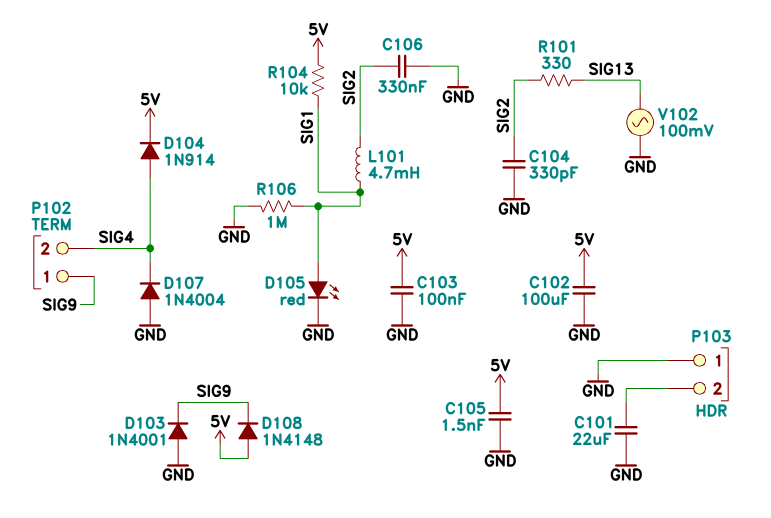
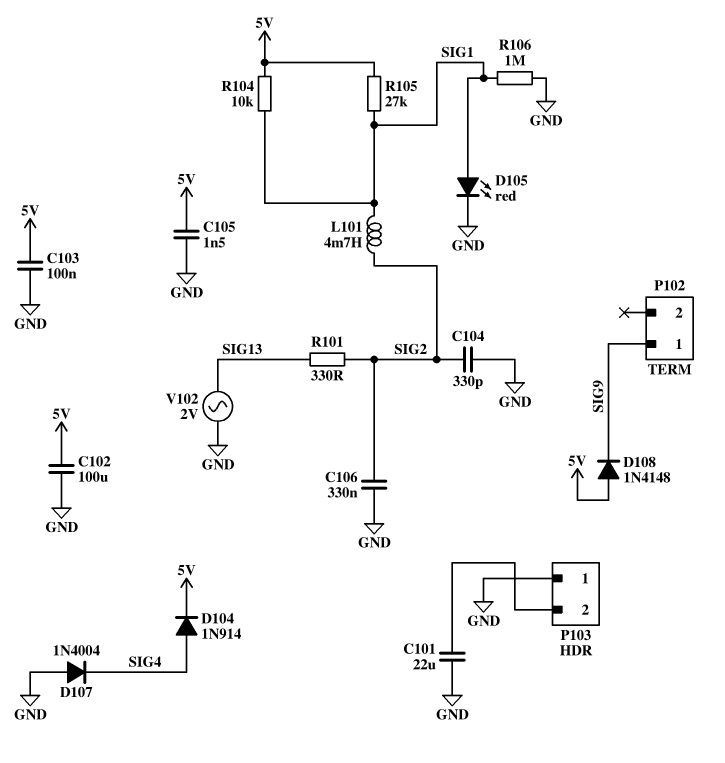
D103: diode 1N4001 (A GND, K SIG9) -> none
P102 pin 2: SIG4 -> none
R105: none -> 27k (5V, SIG1)
V102: AC 100mV (GND, SIG13) -> AC 2V (GND, SIG13)

